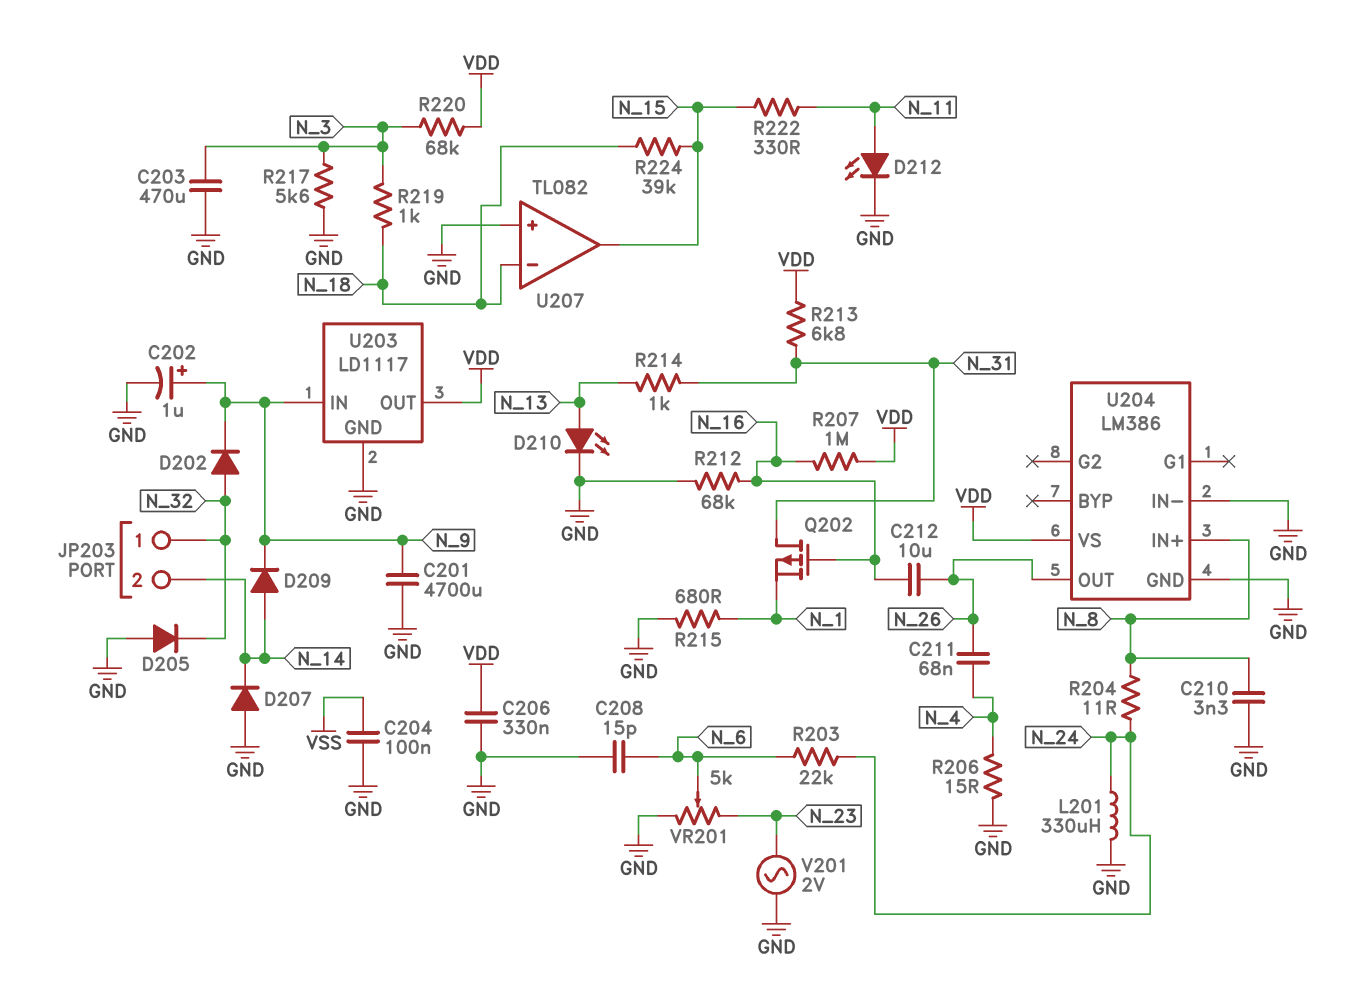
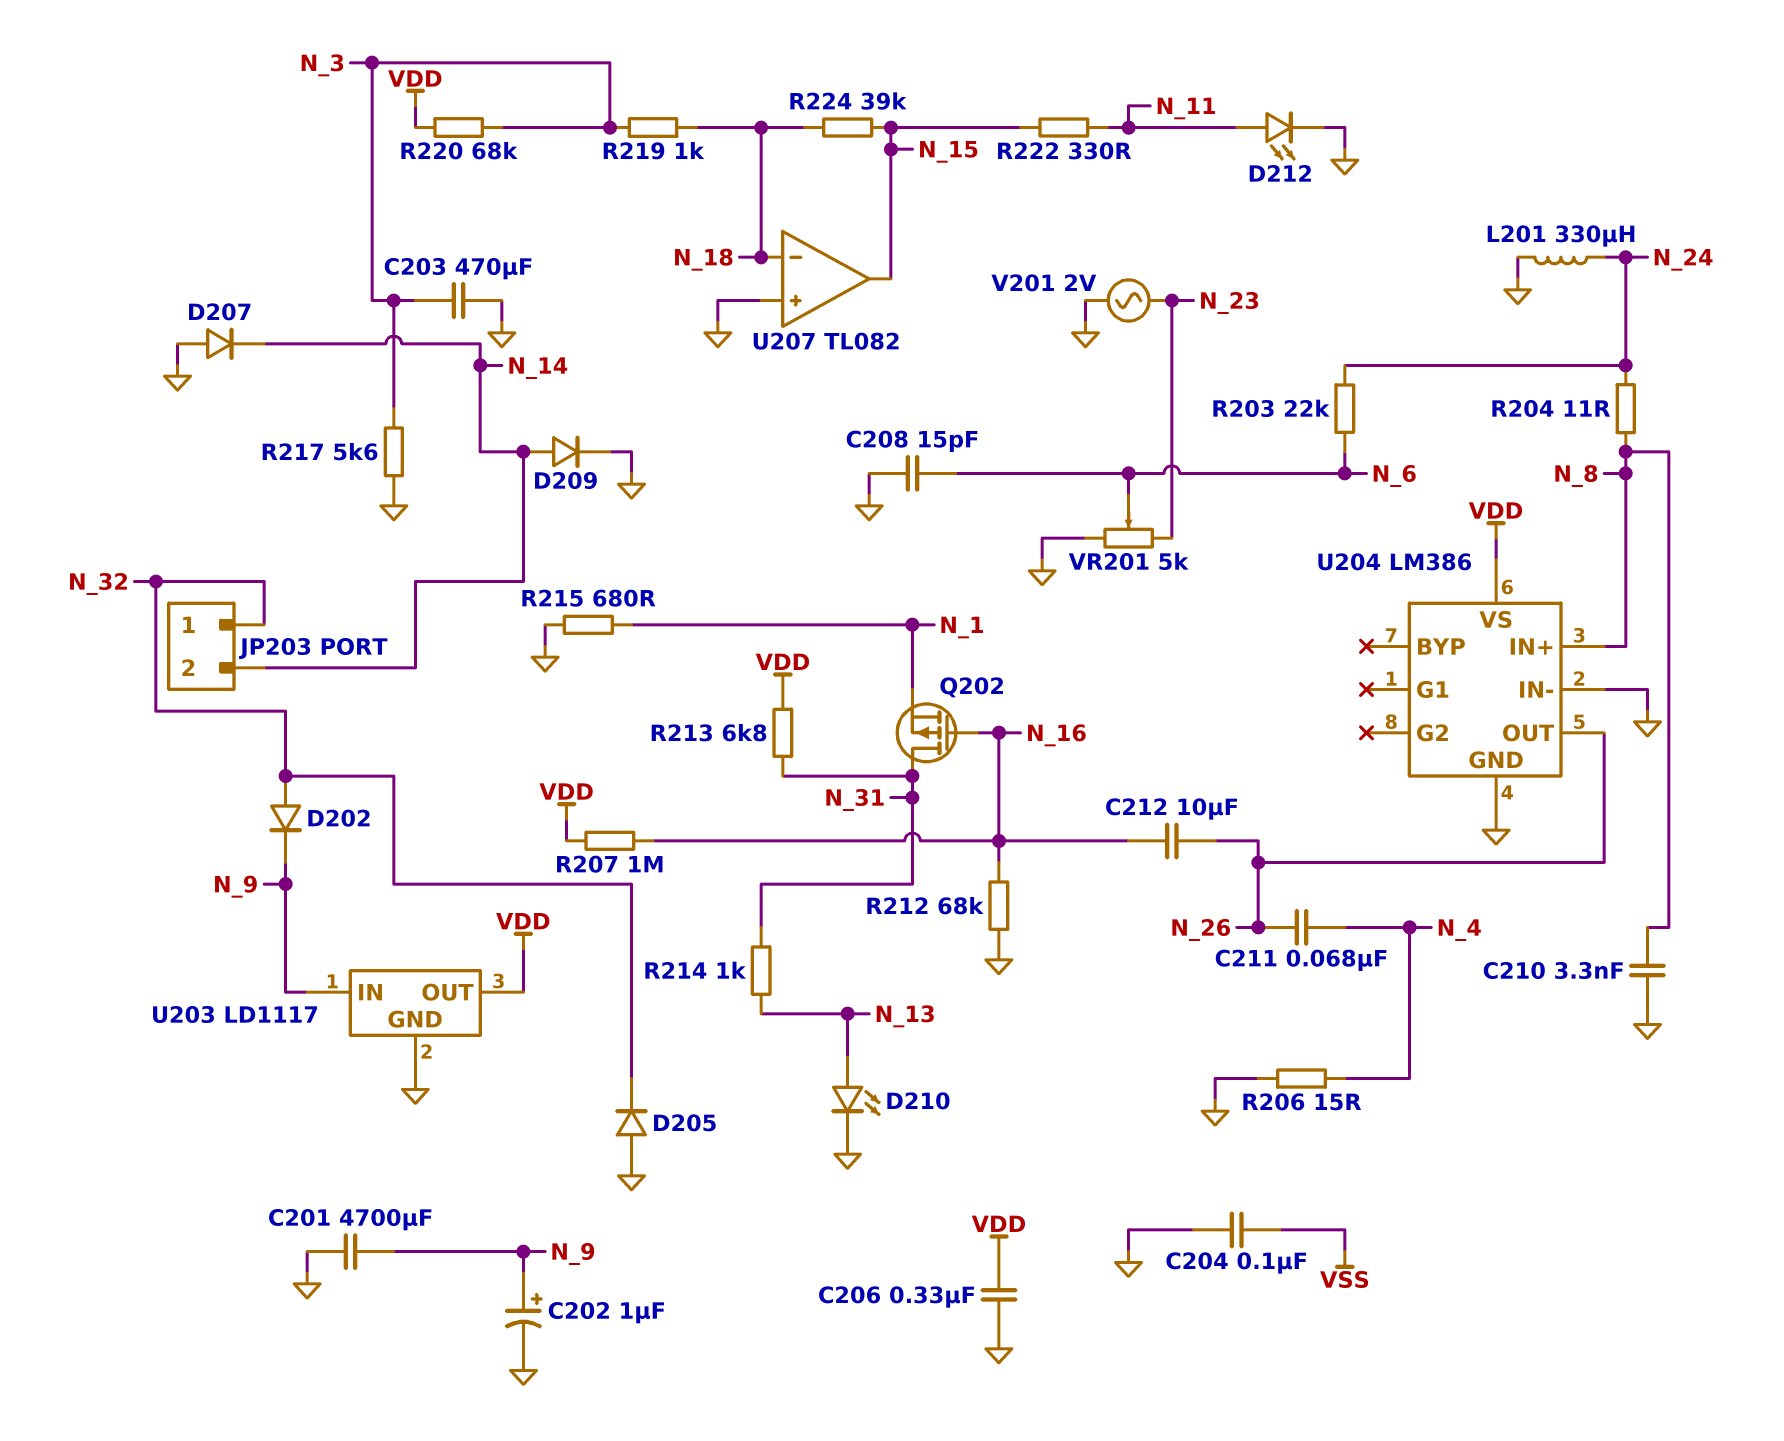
D209: diode (A N_14, K N_9) -> diode (A N_14, K GND)

